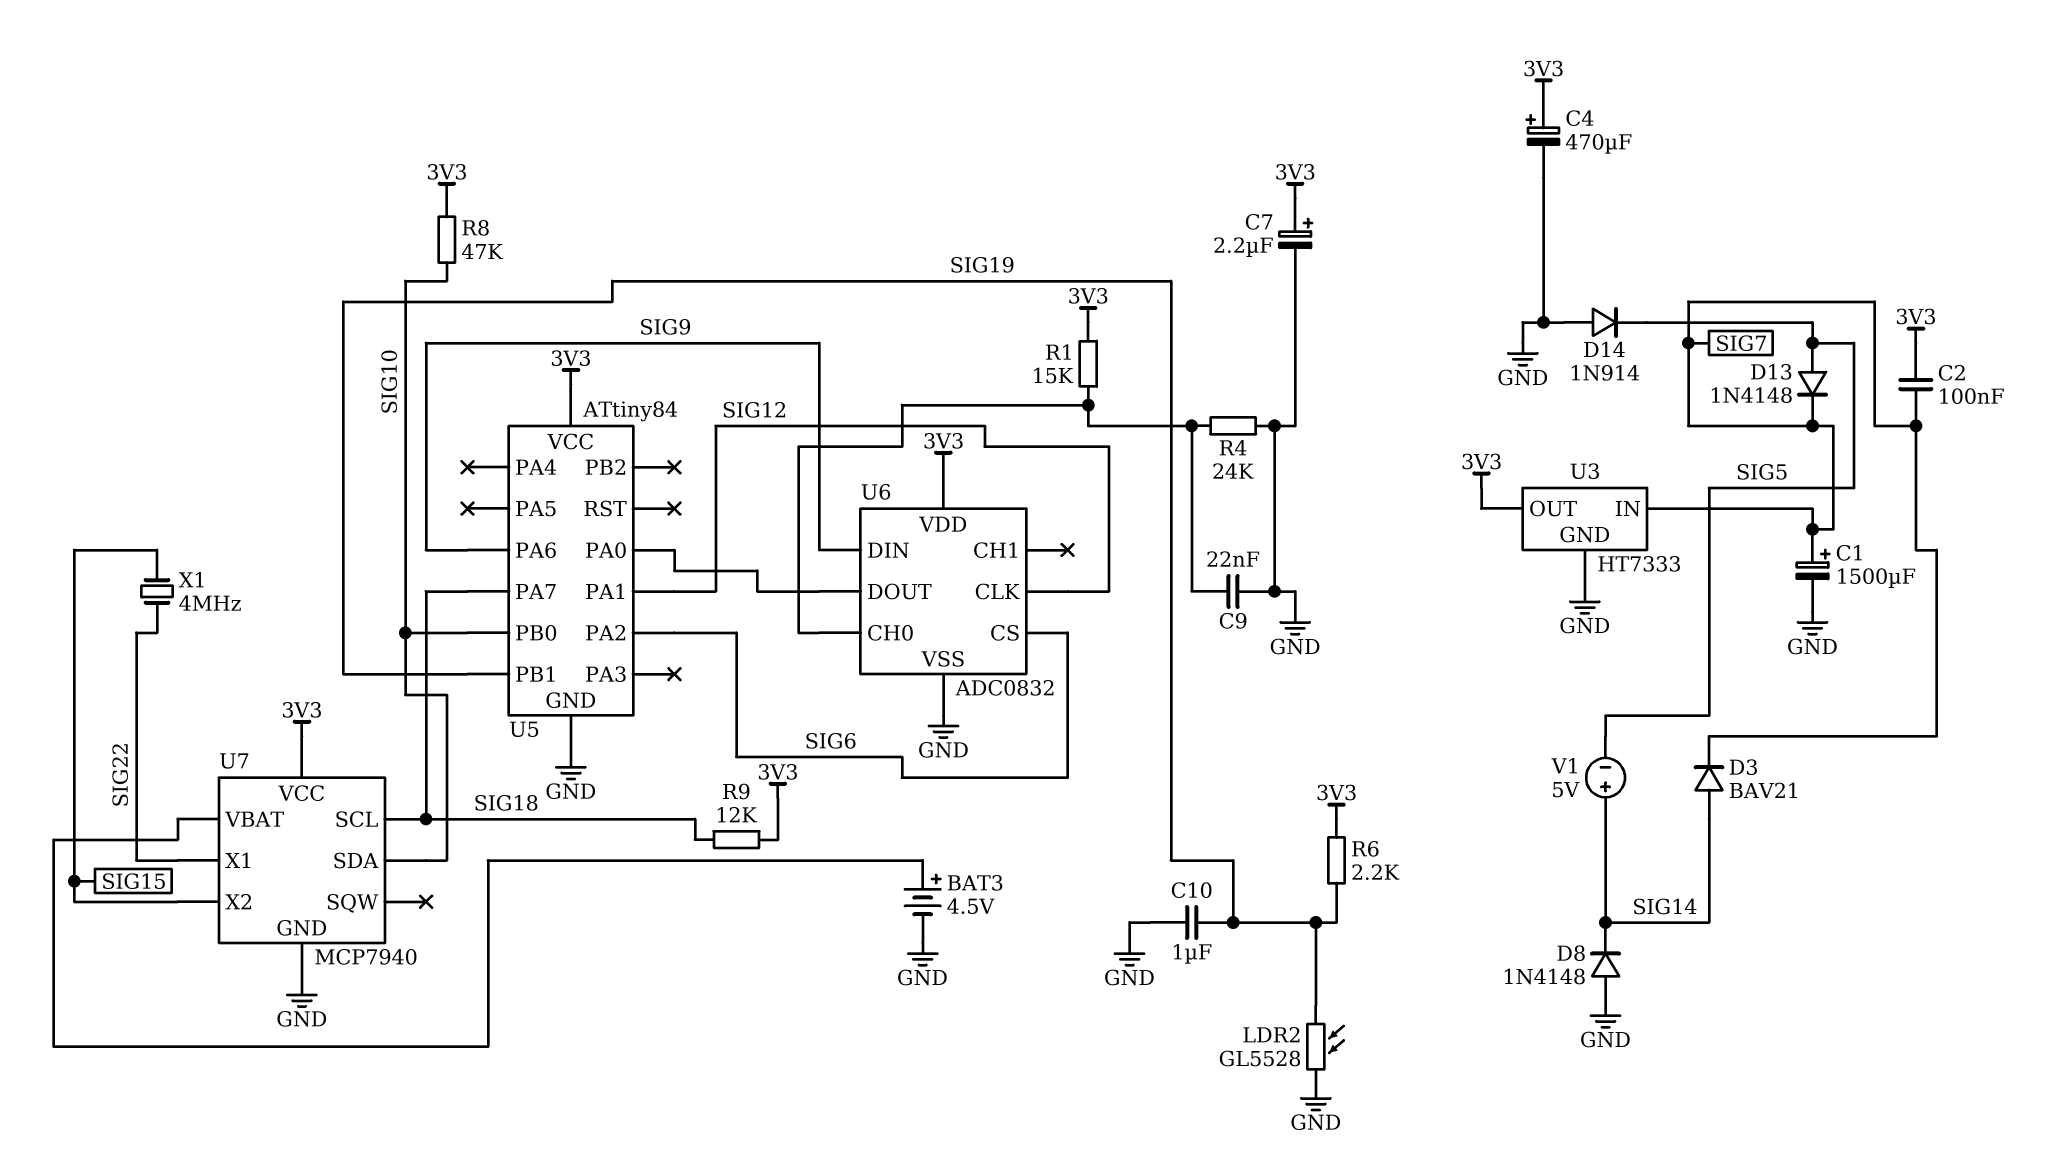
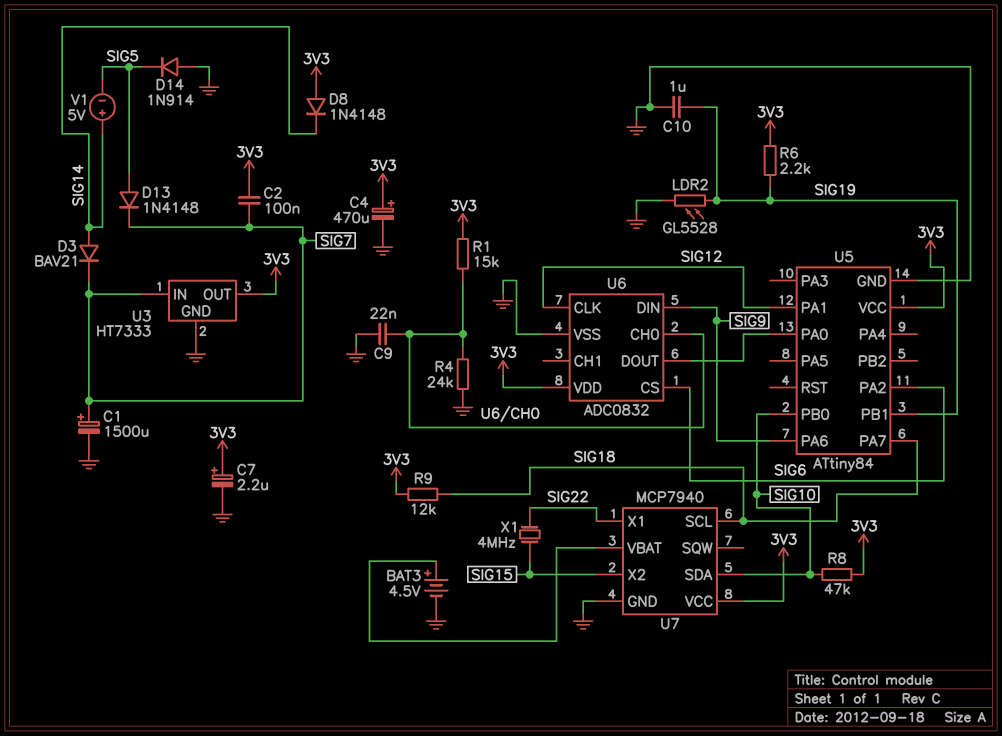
D8: diode 1N4148 (A GND, K SIG14) -> diode 1N4148 (A 3V3, K SIG14)

